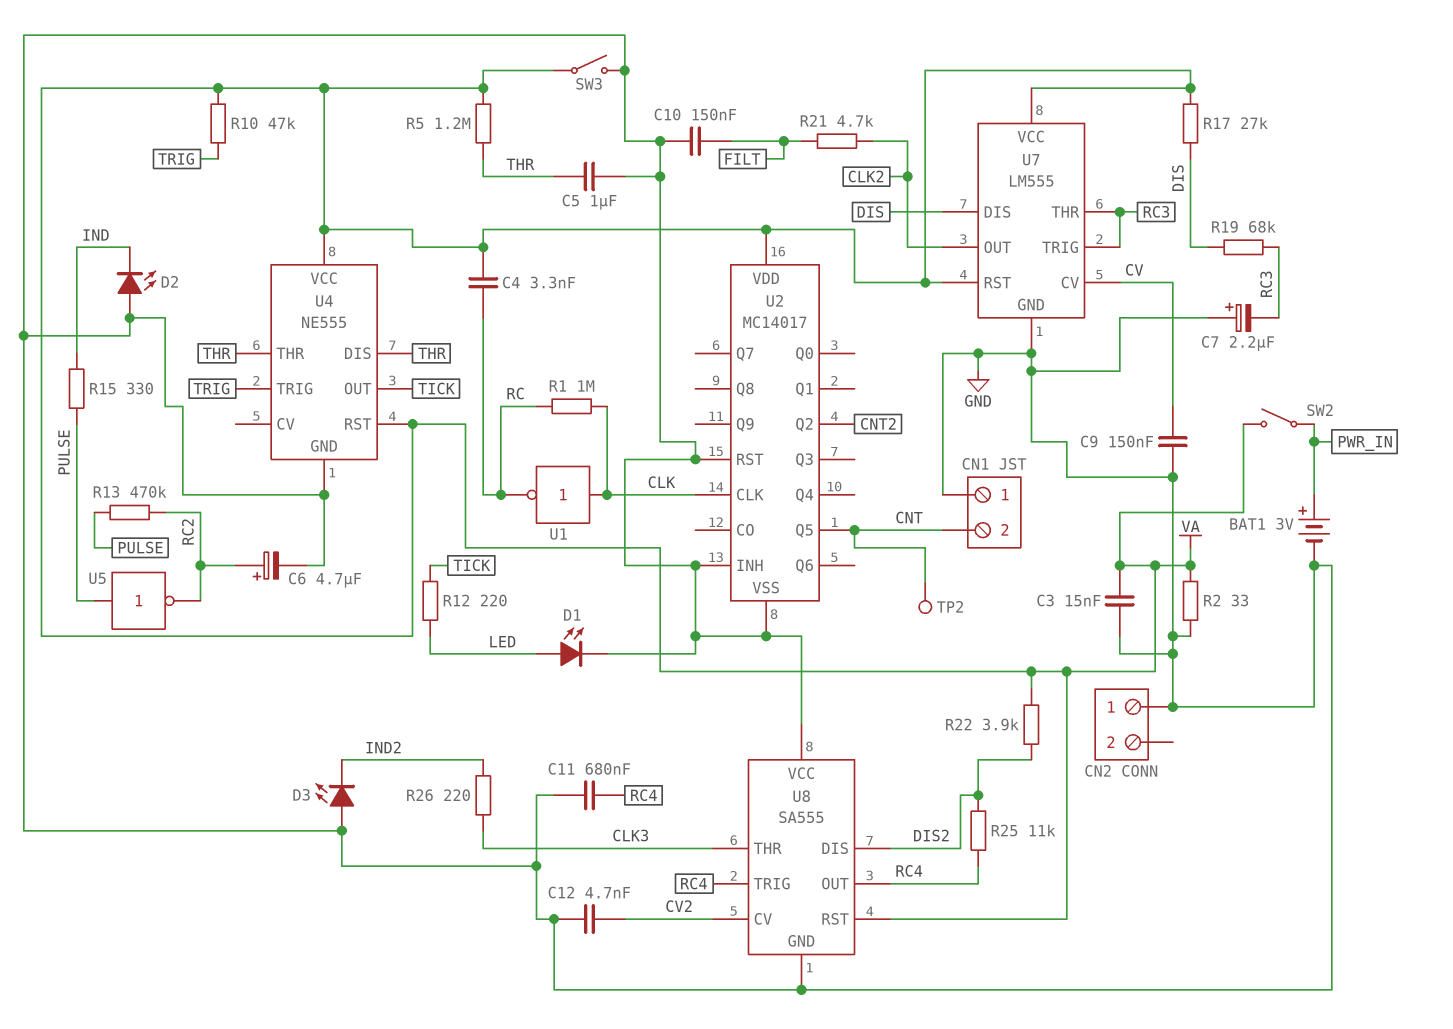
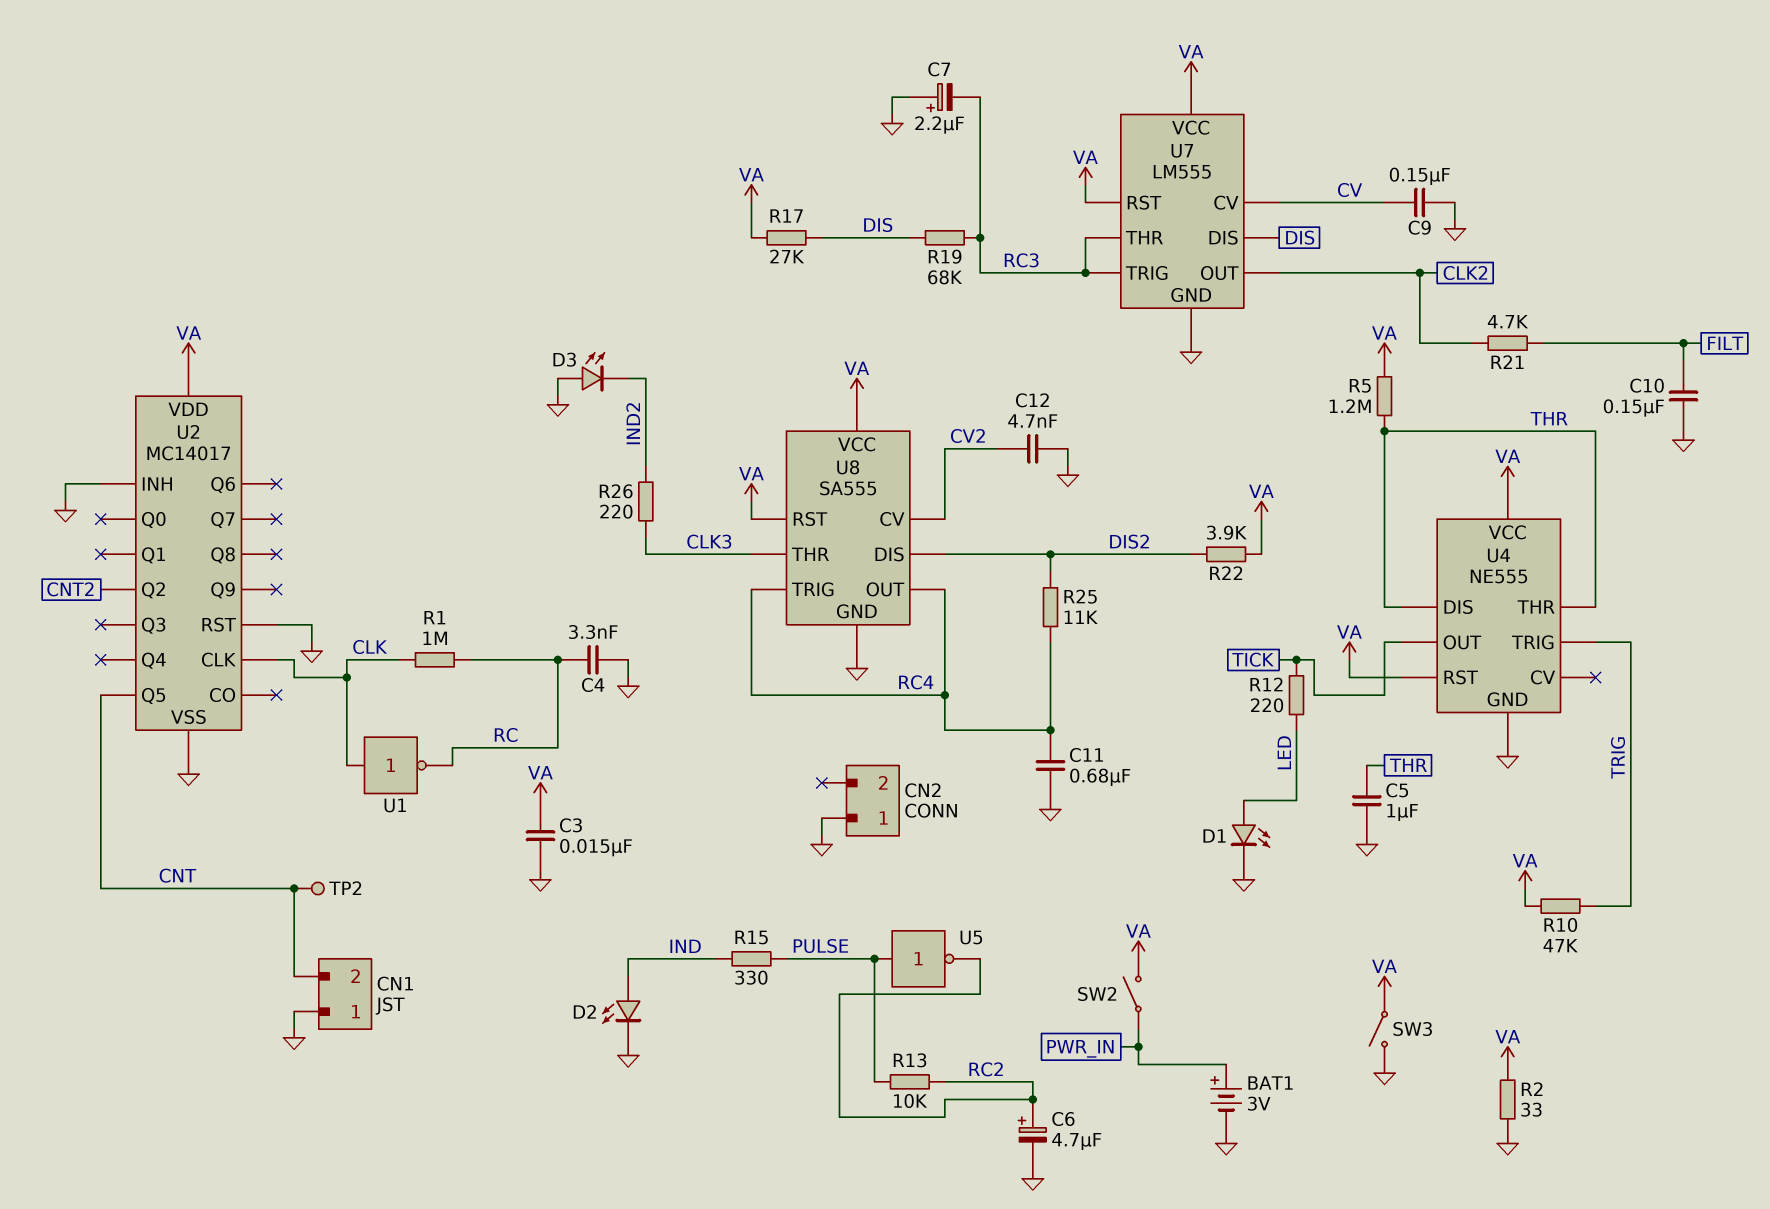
C4: 3.3nF (RC, VA) -> 3.3nF (GND, RC)
D2: LED (A GND, K IND) -> LED (A IND, K GND)
R13: 470k (PULSE, RC2) -> 10k (PULSE, RC2)
U8 pin VCC: GND -> VA

